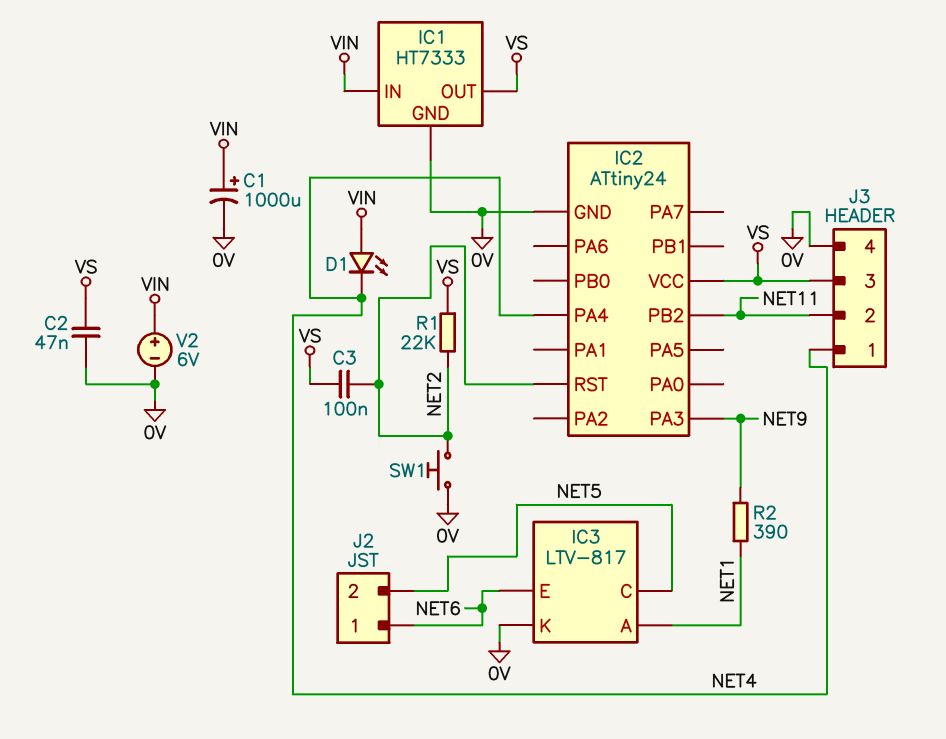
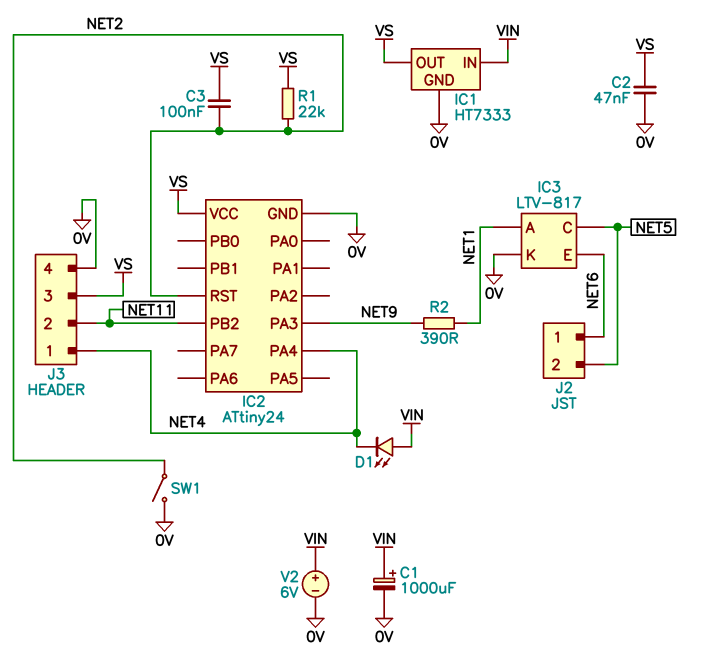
SW1: button (0V, NET2) -> switch (0V, NET2)

